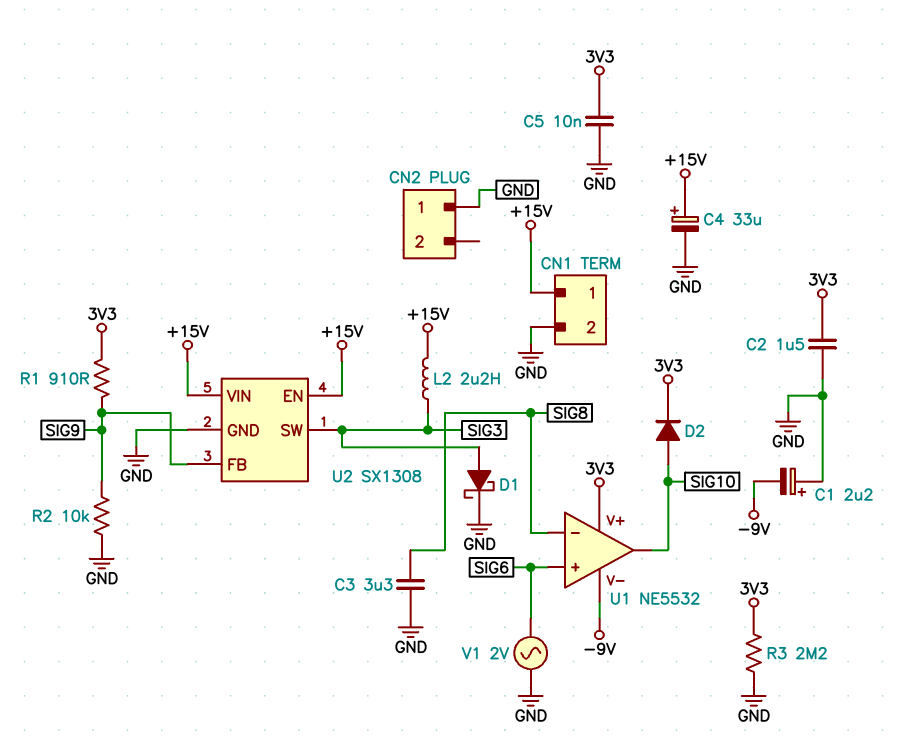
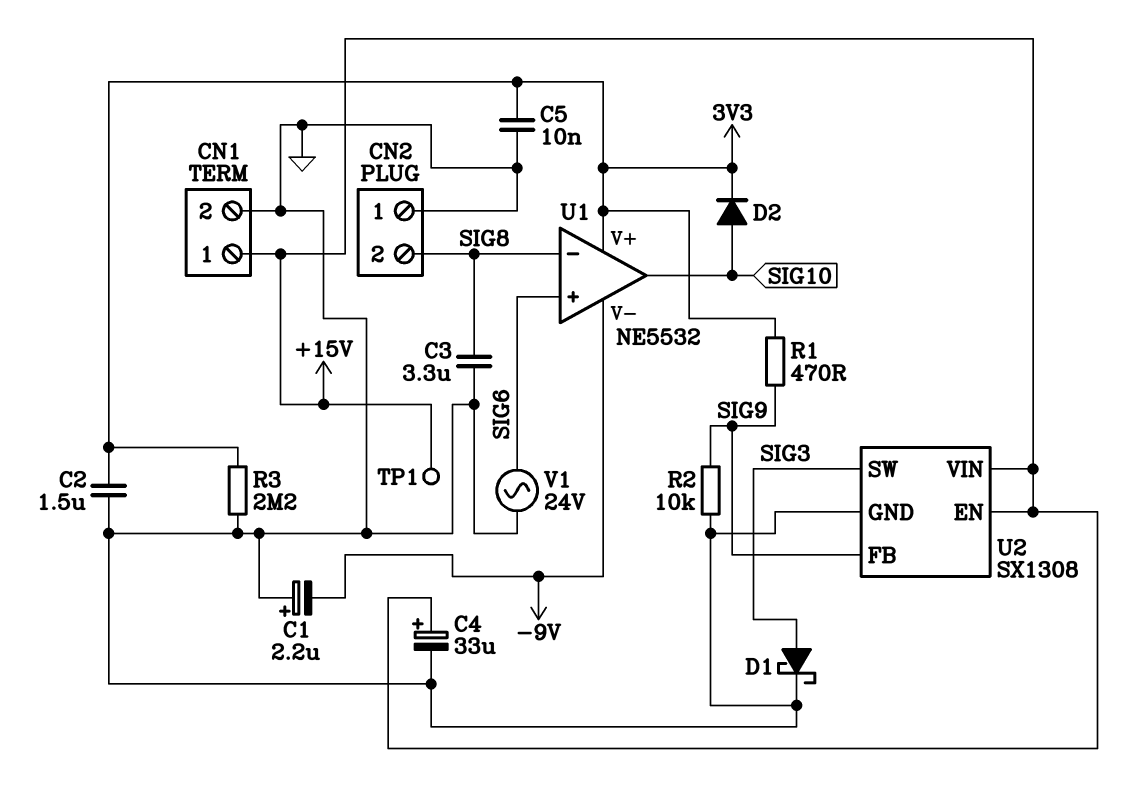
CN2 pin 2: none -> SIG8
L2: 2.2uH (+15V, SIG3) -> none
R1: 910 (3V3, SIG9) -> 470 (3V3, SIG9)
TP1: none -> test point (+15V)
V1: AC 2V (GND, SIG6) -> AC 24V (GND, SIG6)

